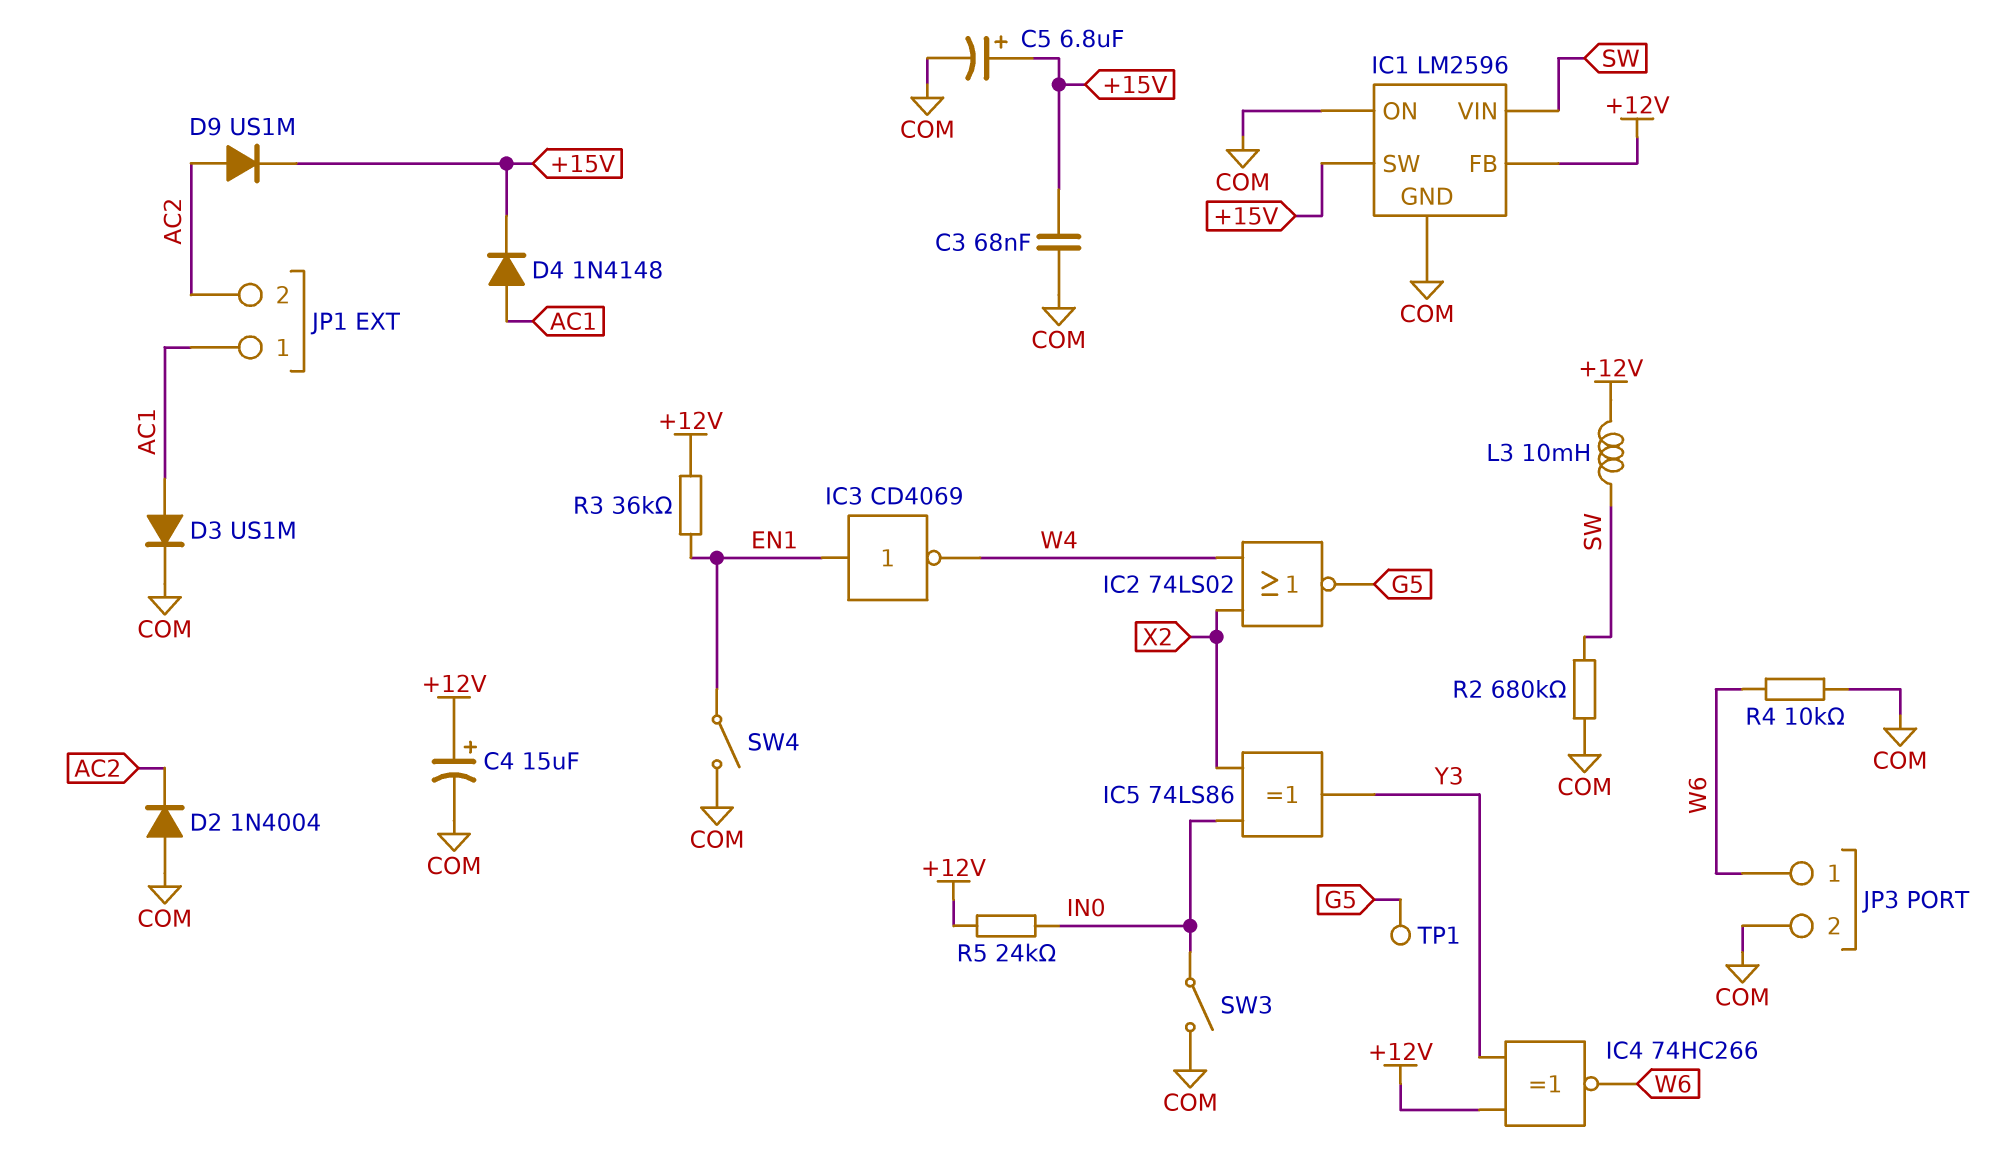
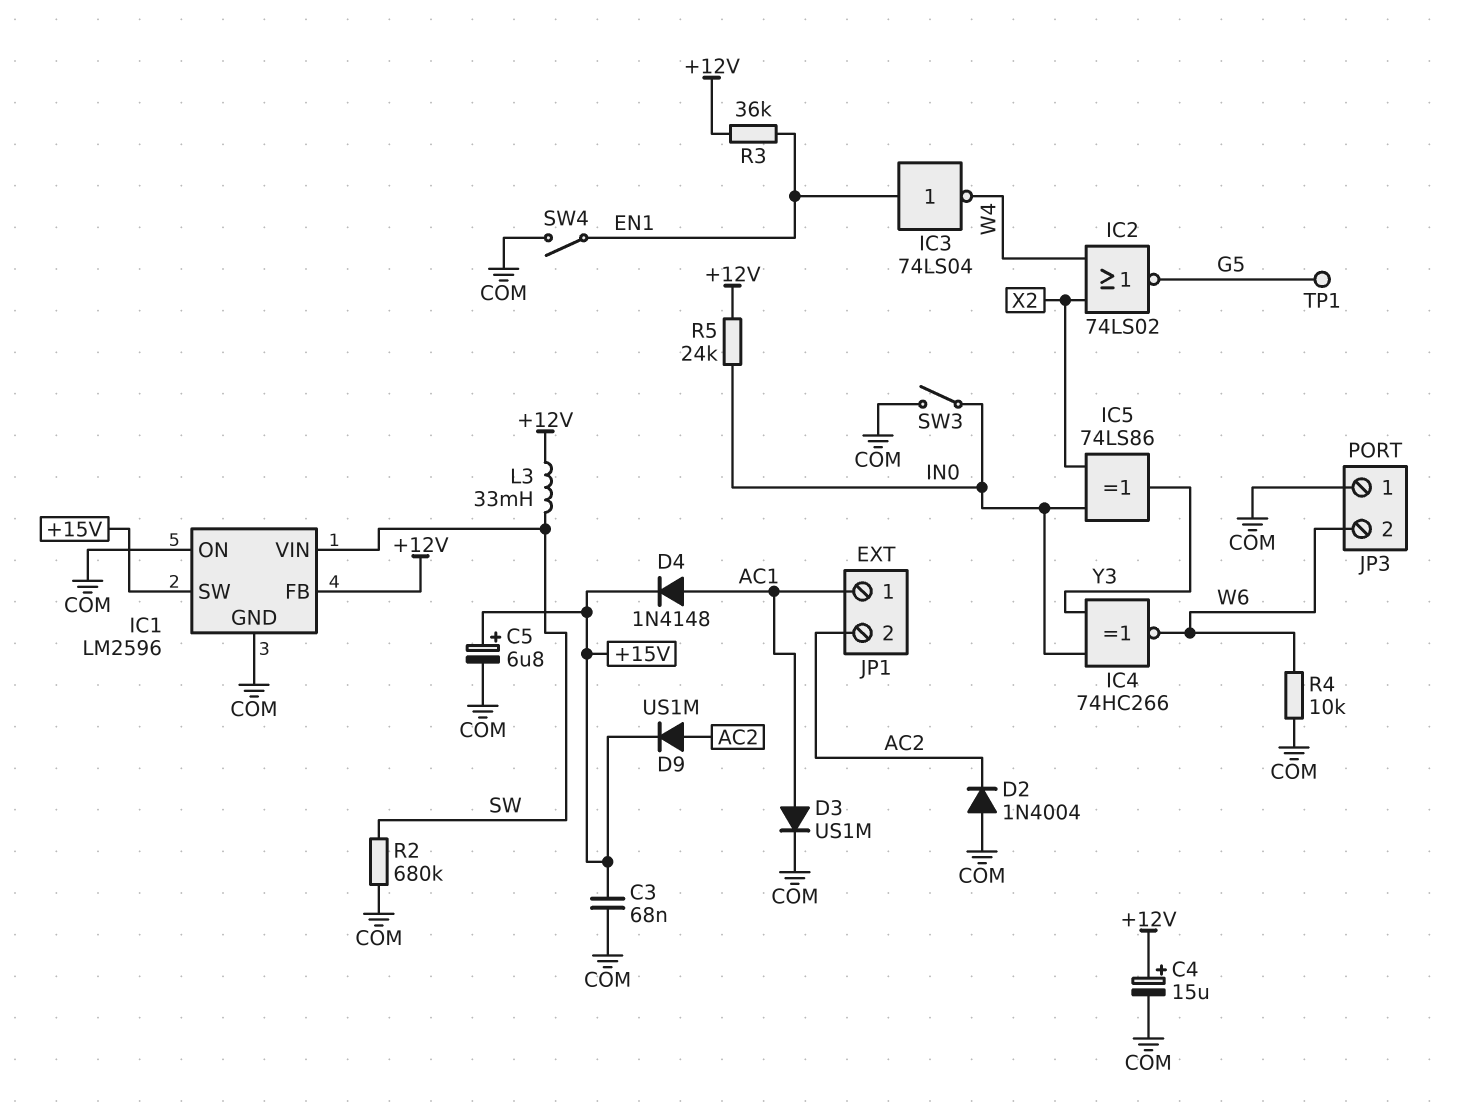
IC3: NOT CD4069 (in EN1, out W4) -> NOT 74LS04 (in EN1, out W4)
IC4: XNOR 74HC266 (in +12V, in Y3, out W6) -> XNOR 74HC266 (in IN0, in Y3, out W6)
JP3 pin 1: W6 -> COM
JP3 pin 2: COM -> W6
L3: 10mH (+12V, SW) -> 33mH (+12V, SW)

